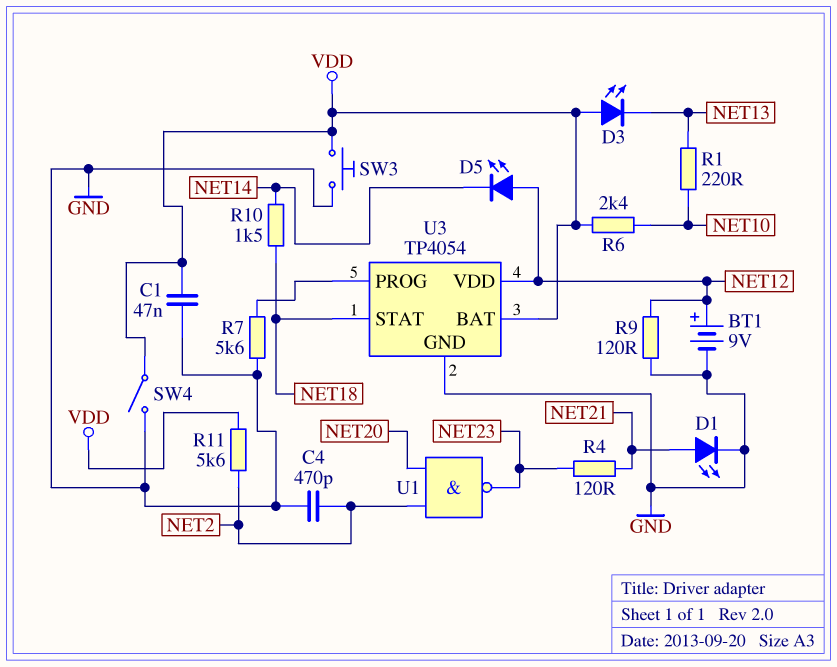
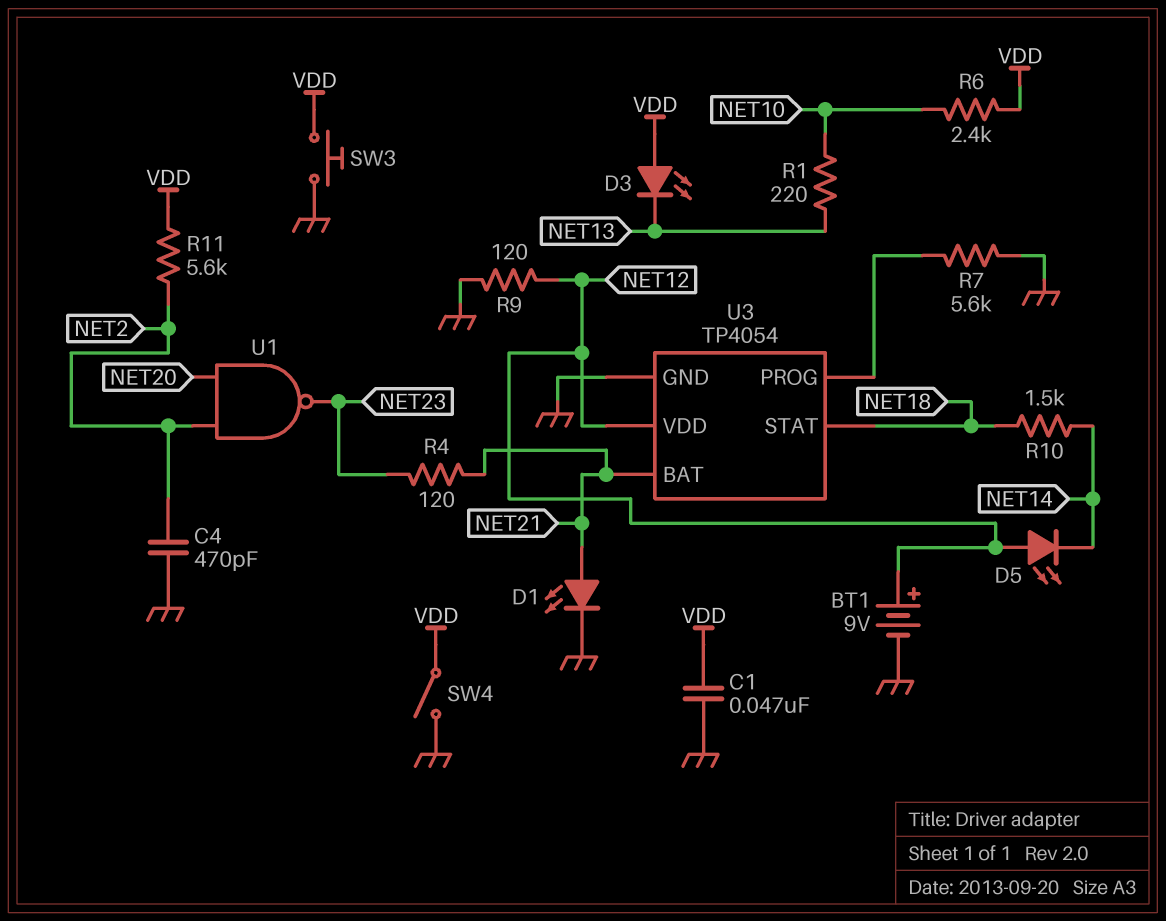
U3 pin BAT: VDD -> NET21

